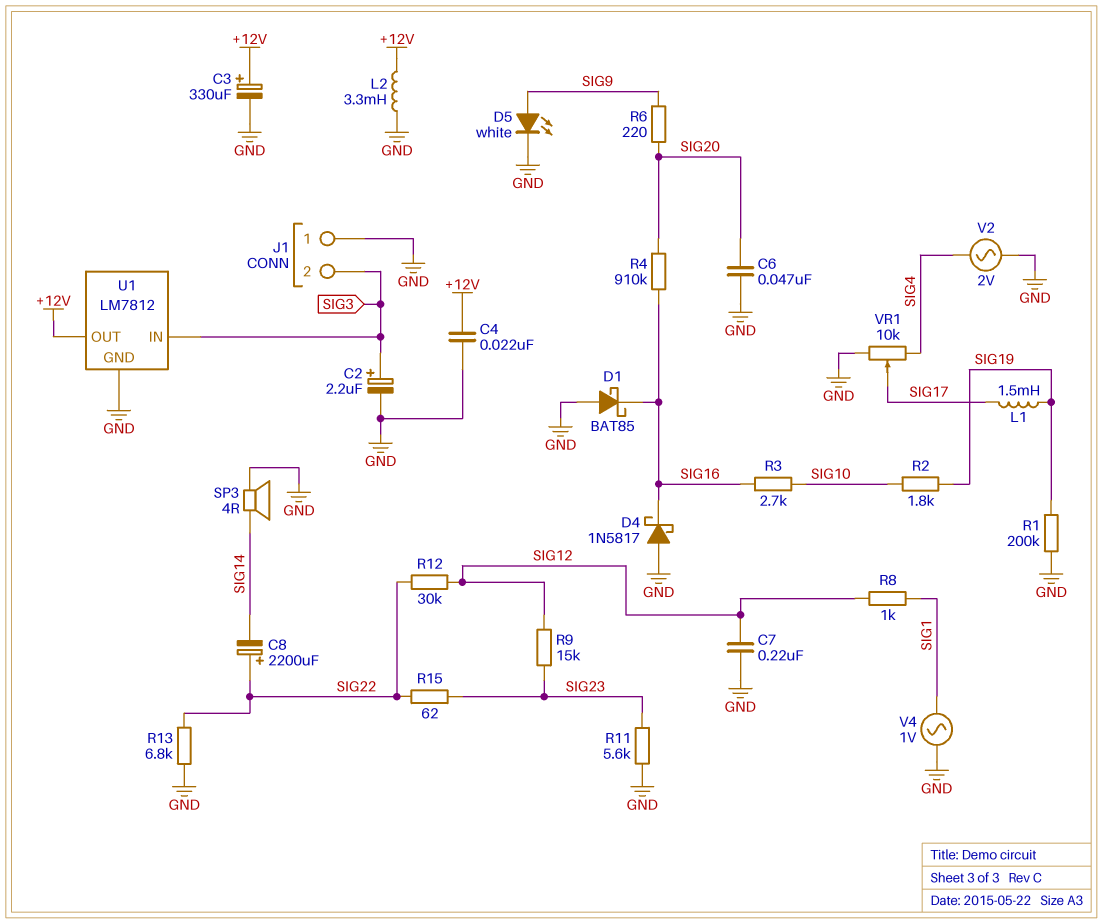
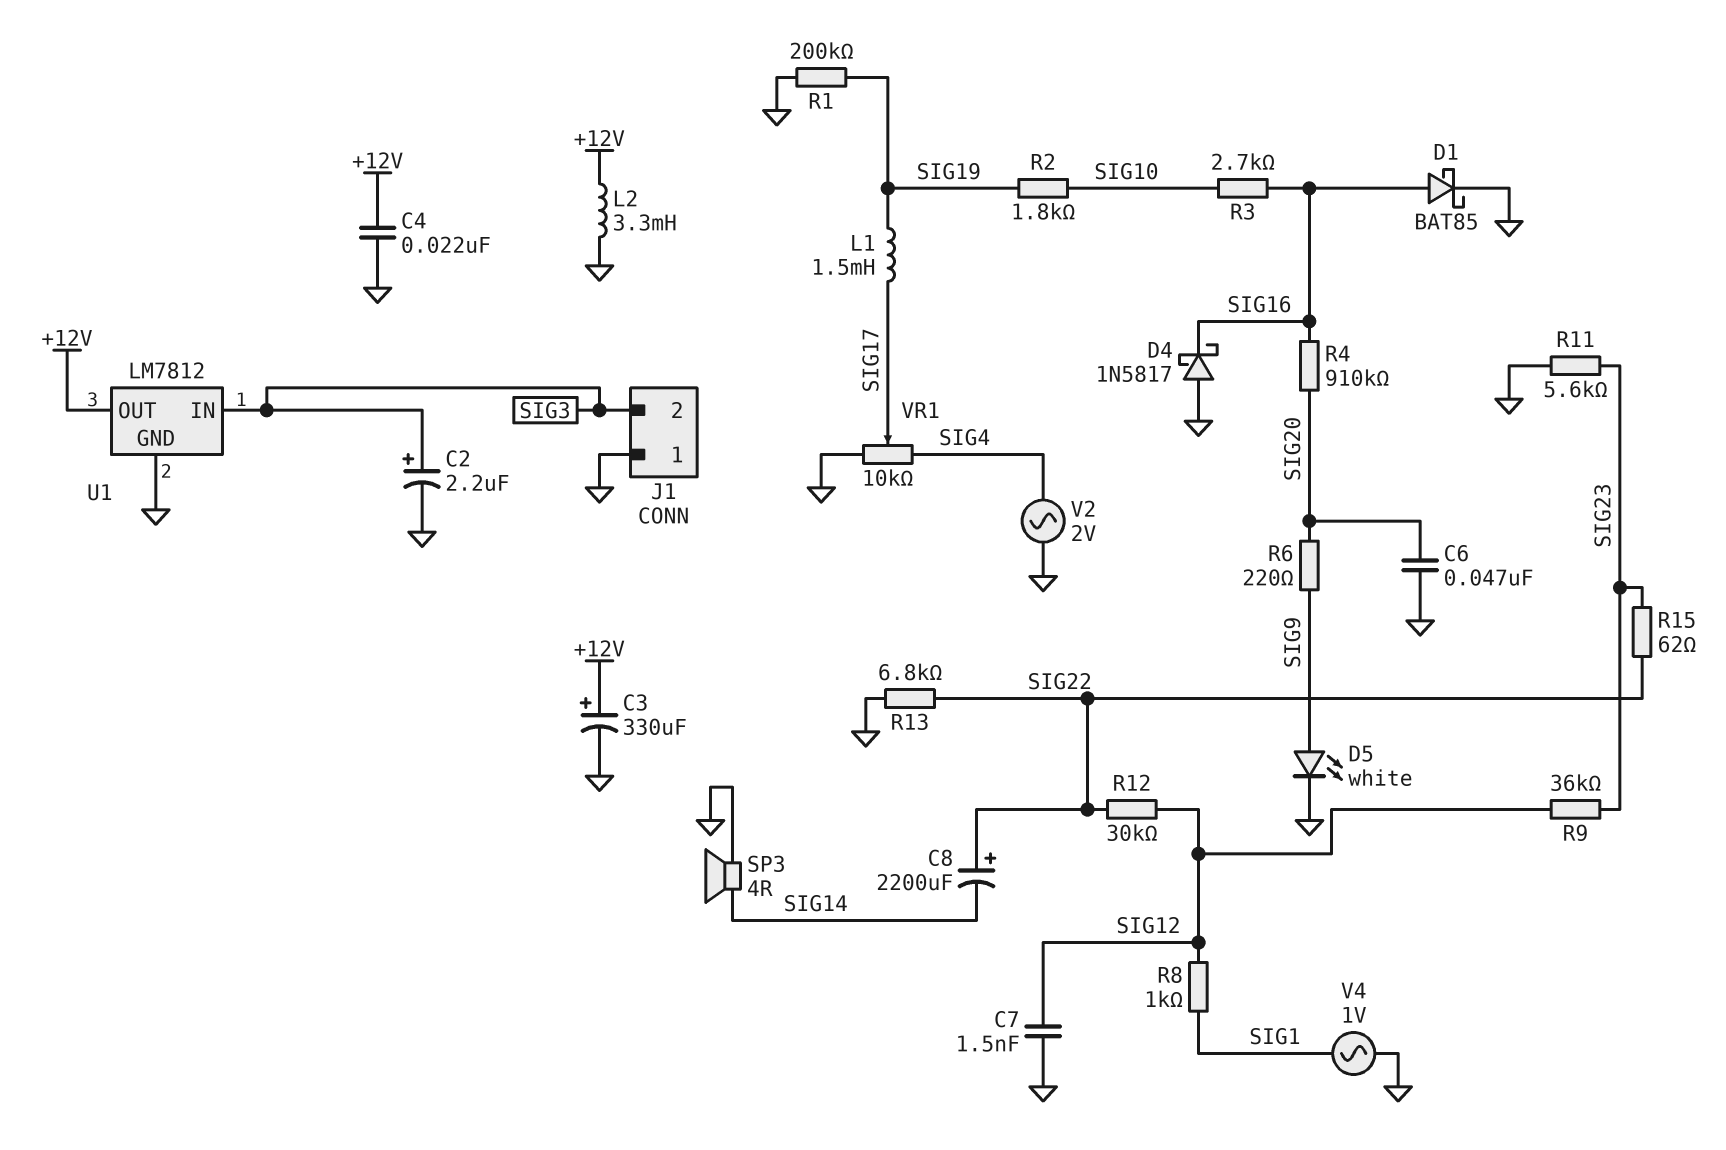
C7: 220nF (GND, SIG12) -> 1.5nF (GND, SIG12)
D1: schottky BAT85 (A GND, K SIG16) -> schottky BAT85 (A SIG16, K GND)
R9: 15k (SIG12, SIG23) -> 36k (SIG12, SIG23)

